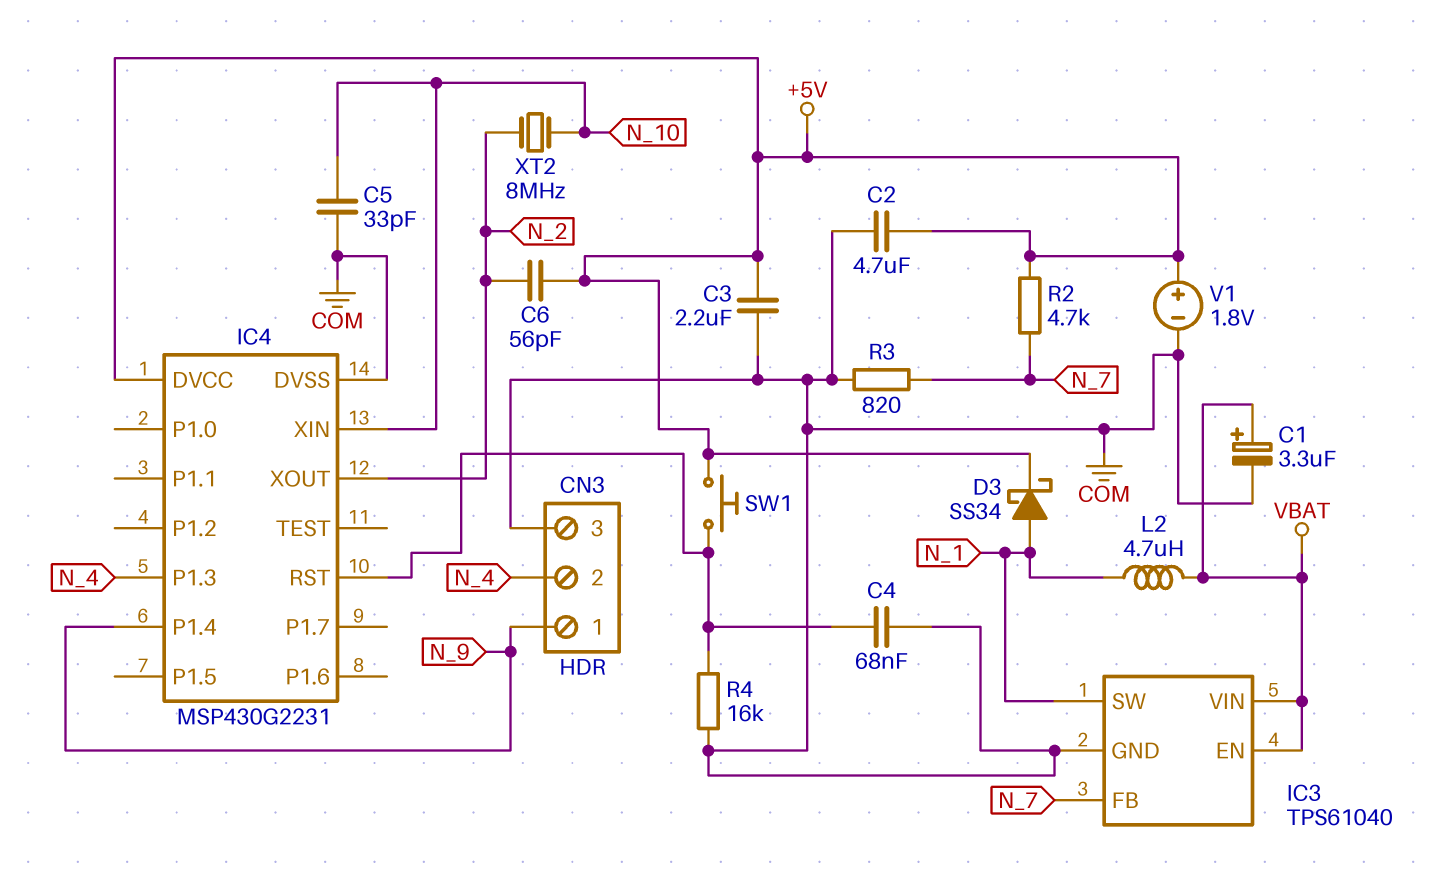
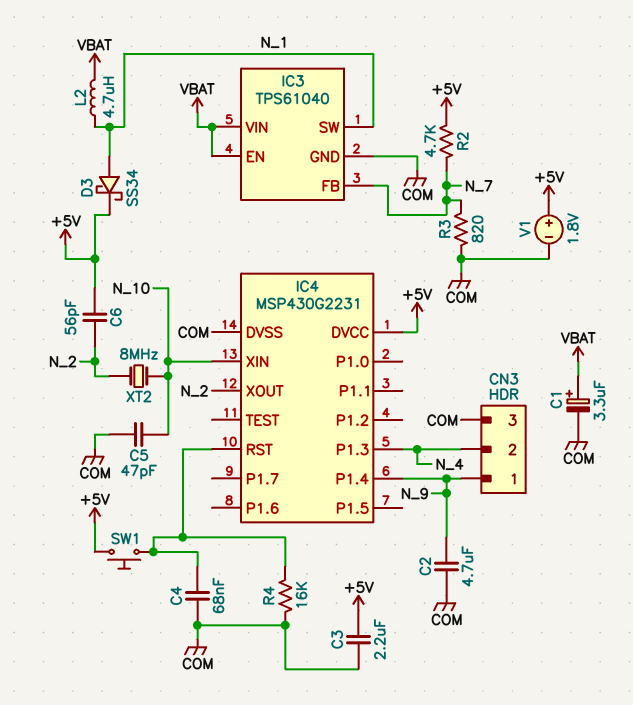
C2: 4.7uF (+5V, COM) -> 4.7uF (COM, N_9)
C5: 33pF (COM, N_10) -> 47pF (COM, N_10)

